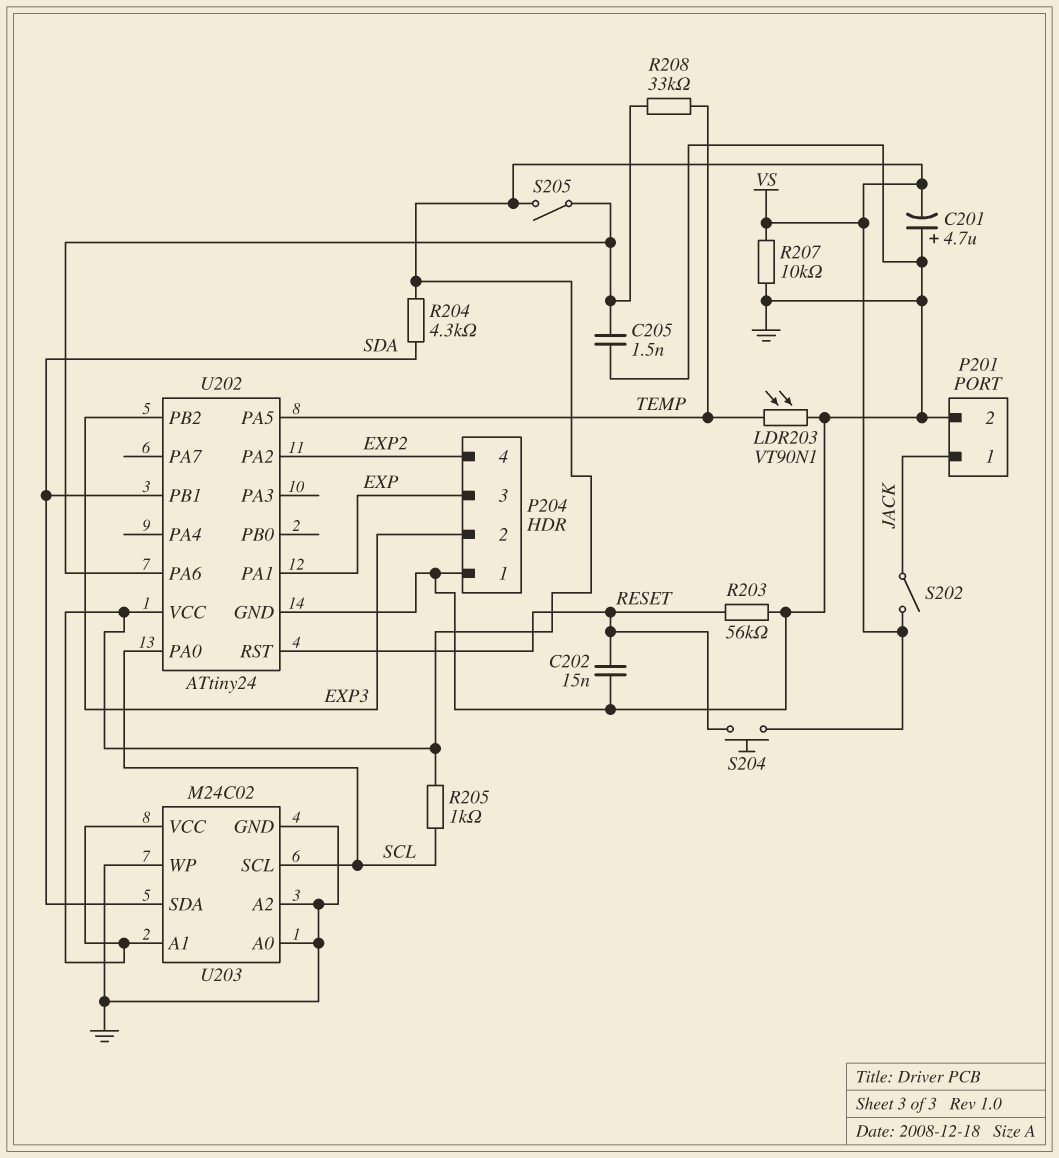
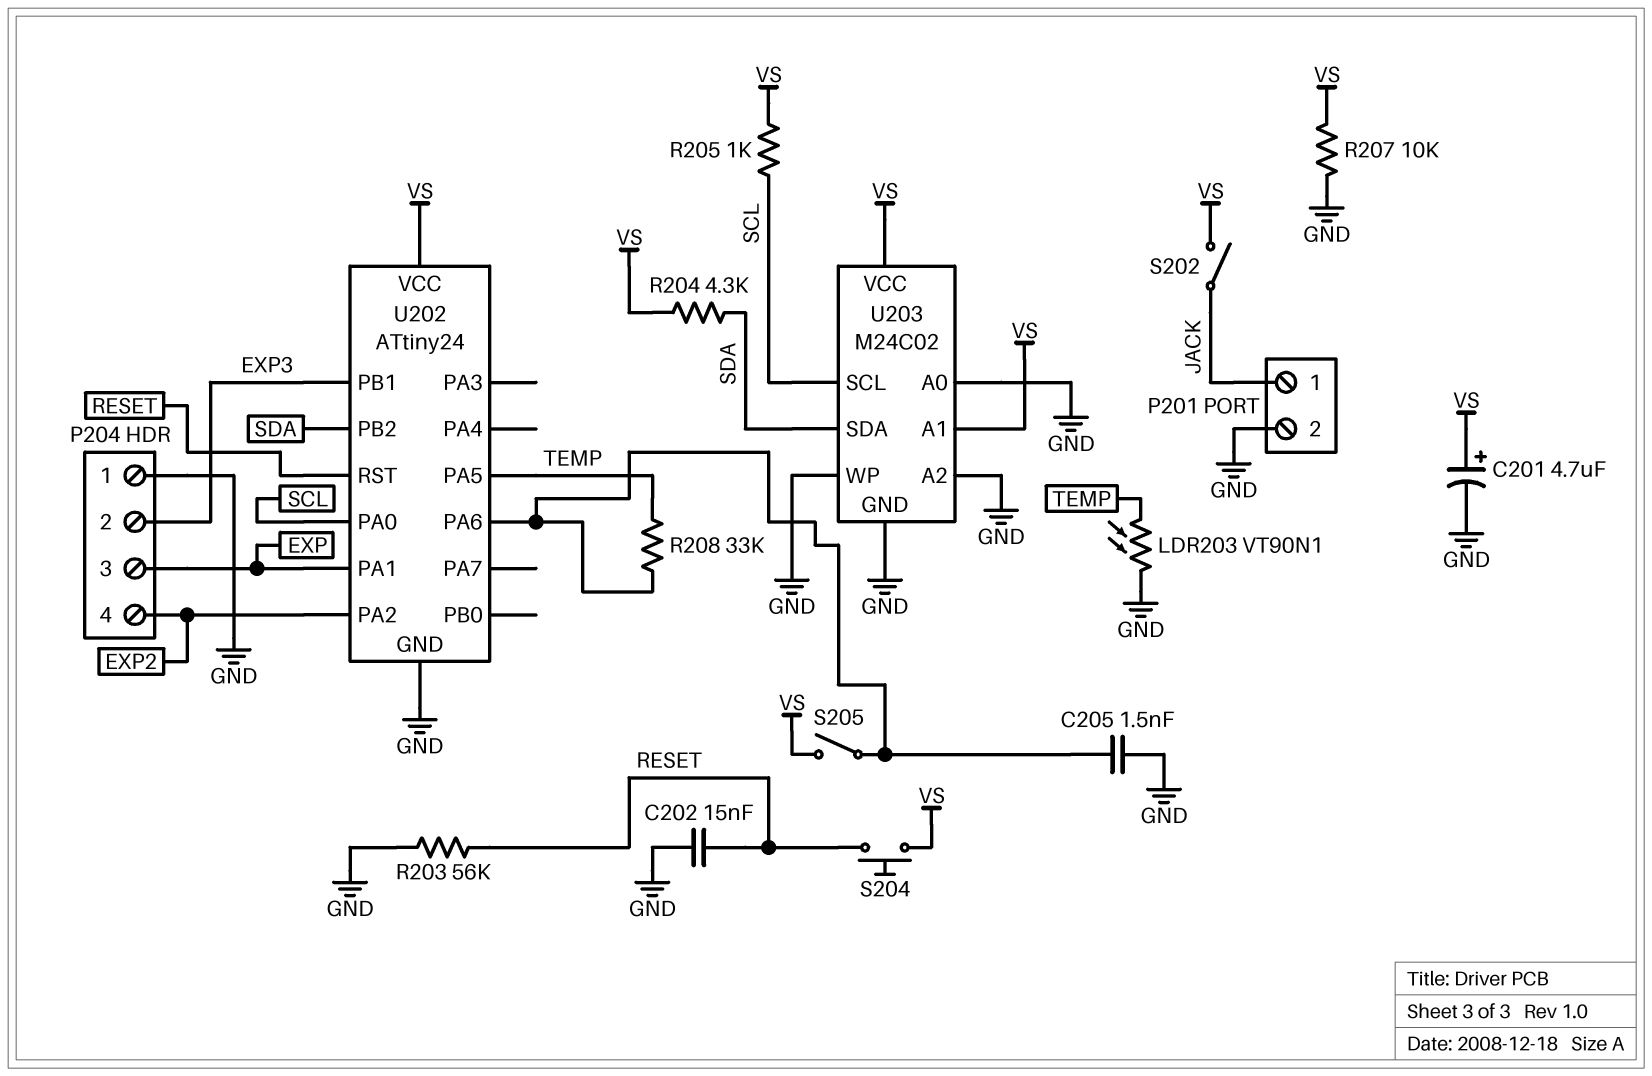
C201: 4.7uF (plus GND, minus VS) -> 4.7uF (plus VS, minus GND)
U202 pin PB1: SDA -> EXP3
U202 pin PB2: EXP3 -> SDA

